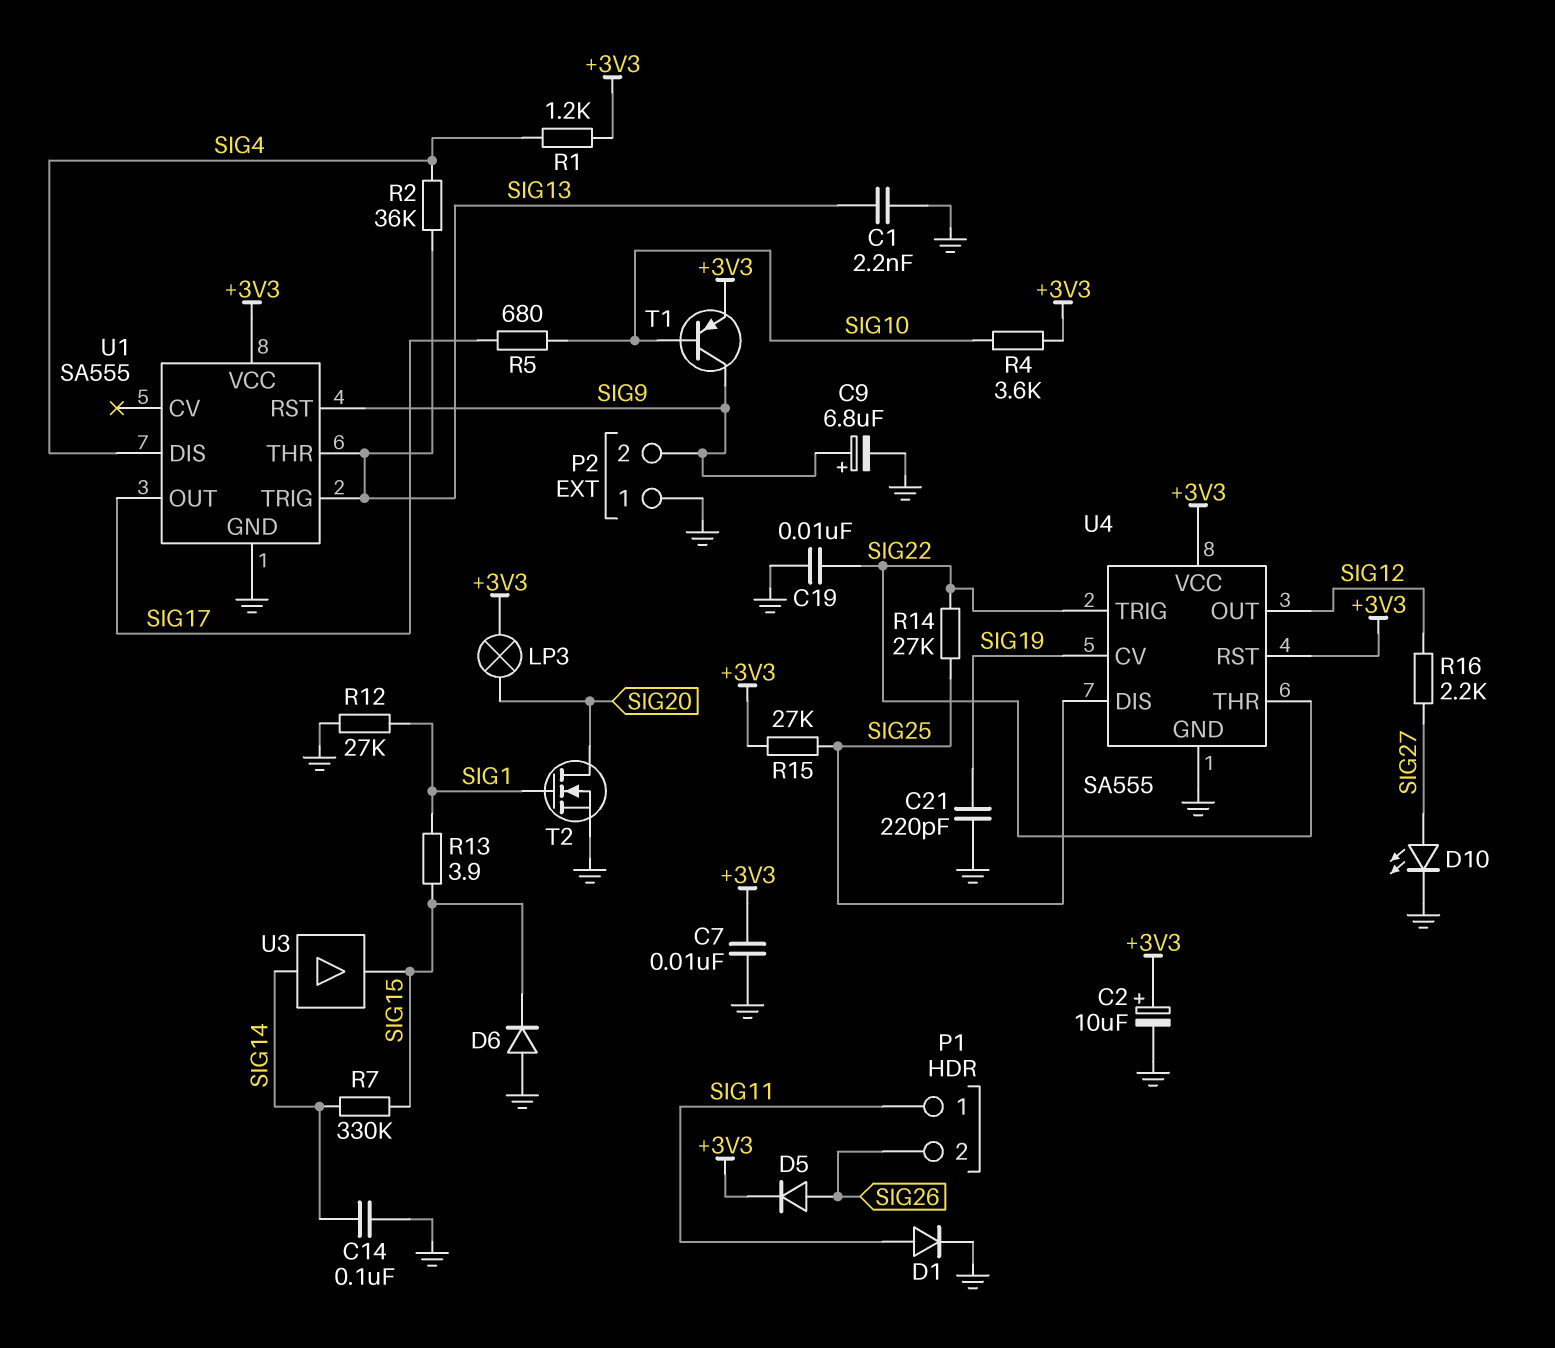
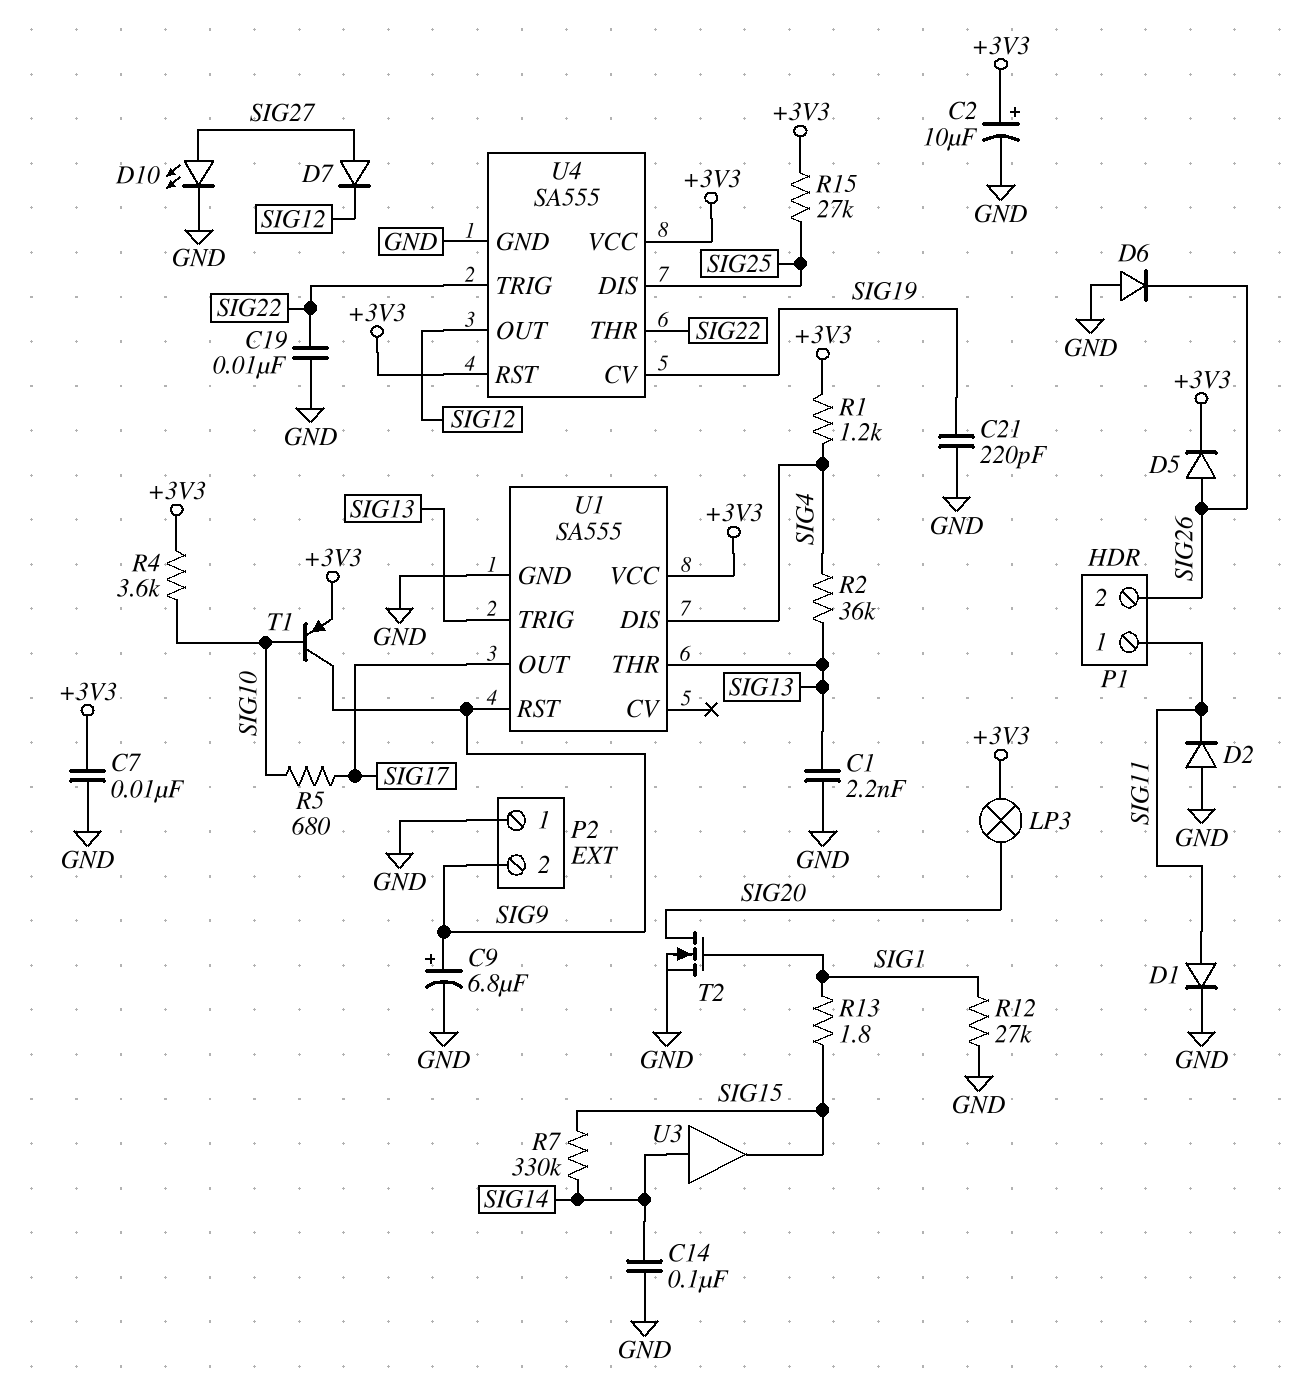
D2: none -> diode (A GND, K SIG11)
D6: diode (A GND, K SIG15) -> diode (A GND, K SIG26)
D7: none -> diode (A SIG27, K SIG12)
R13: 3.9 (SIG1, SIG15) -> 1.8 (SIG1, SIG15)
R14: 27k (SIG22, SIG25) -> none
R16: 2.2k (SIG12, SIG27) -> none

